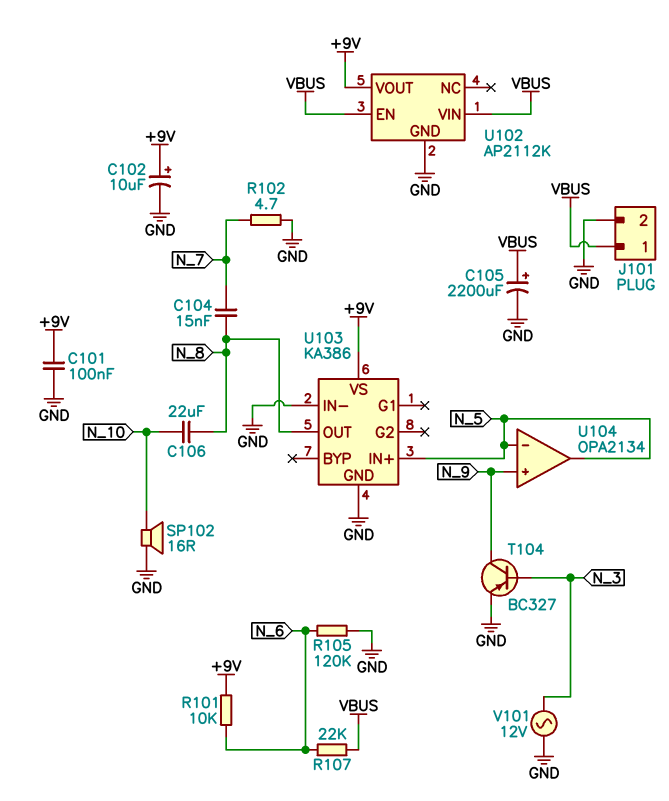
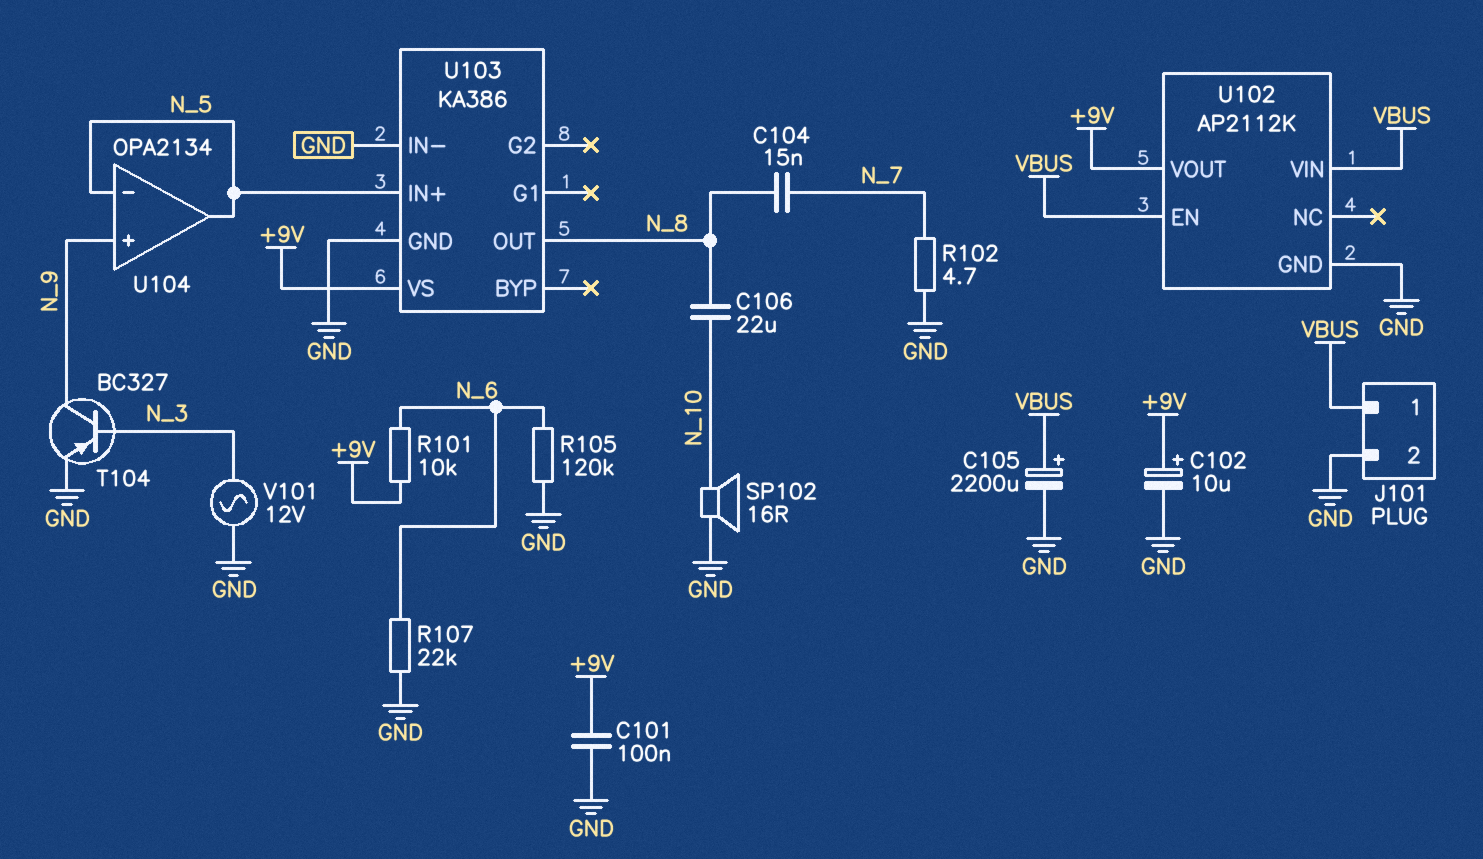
R107: 22k (N_6, VBUS) -> 22k (GND, N_6)

